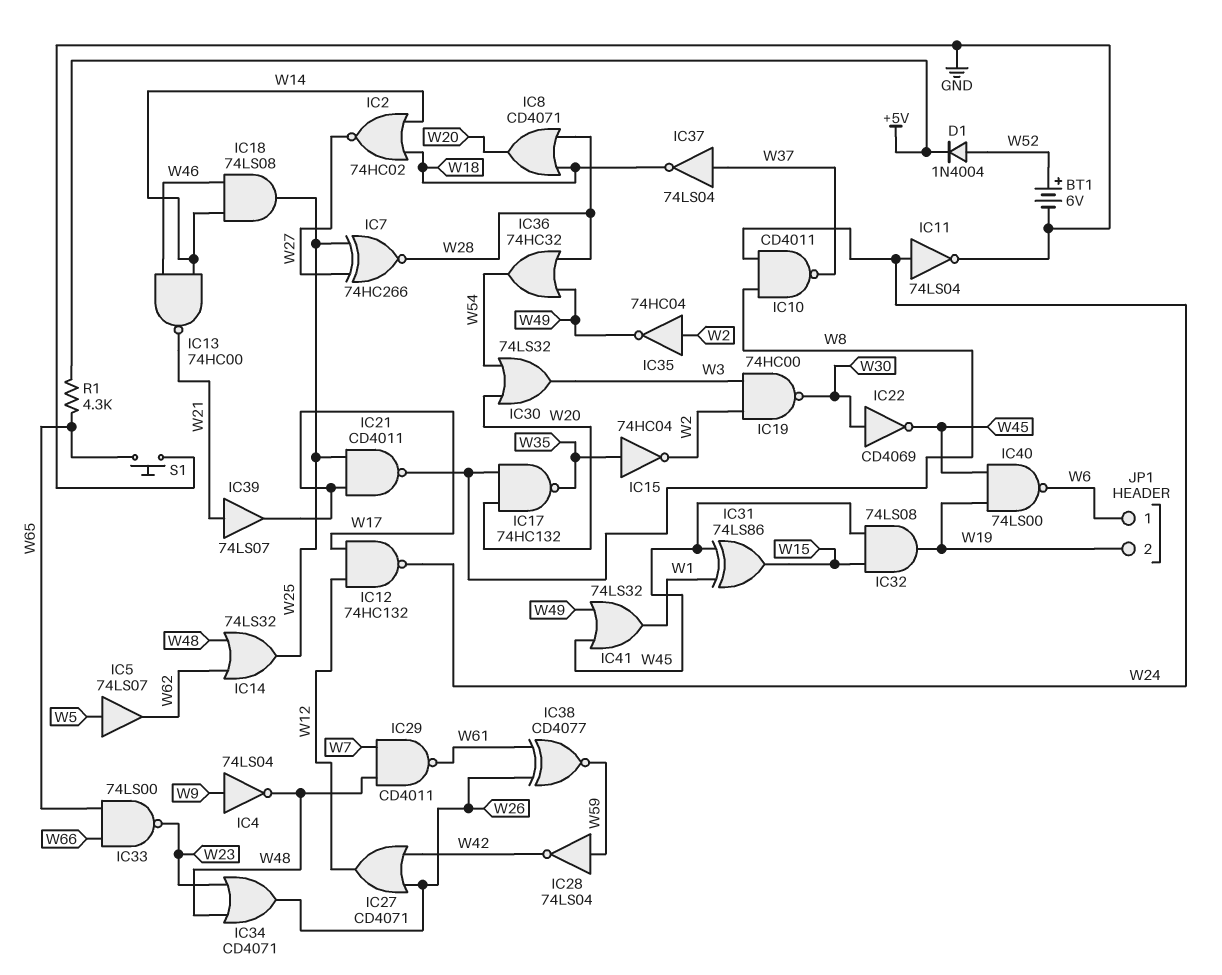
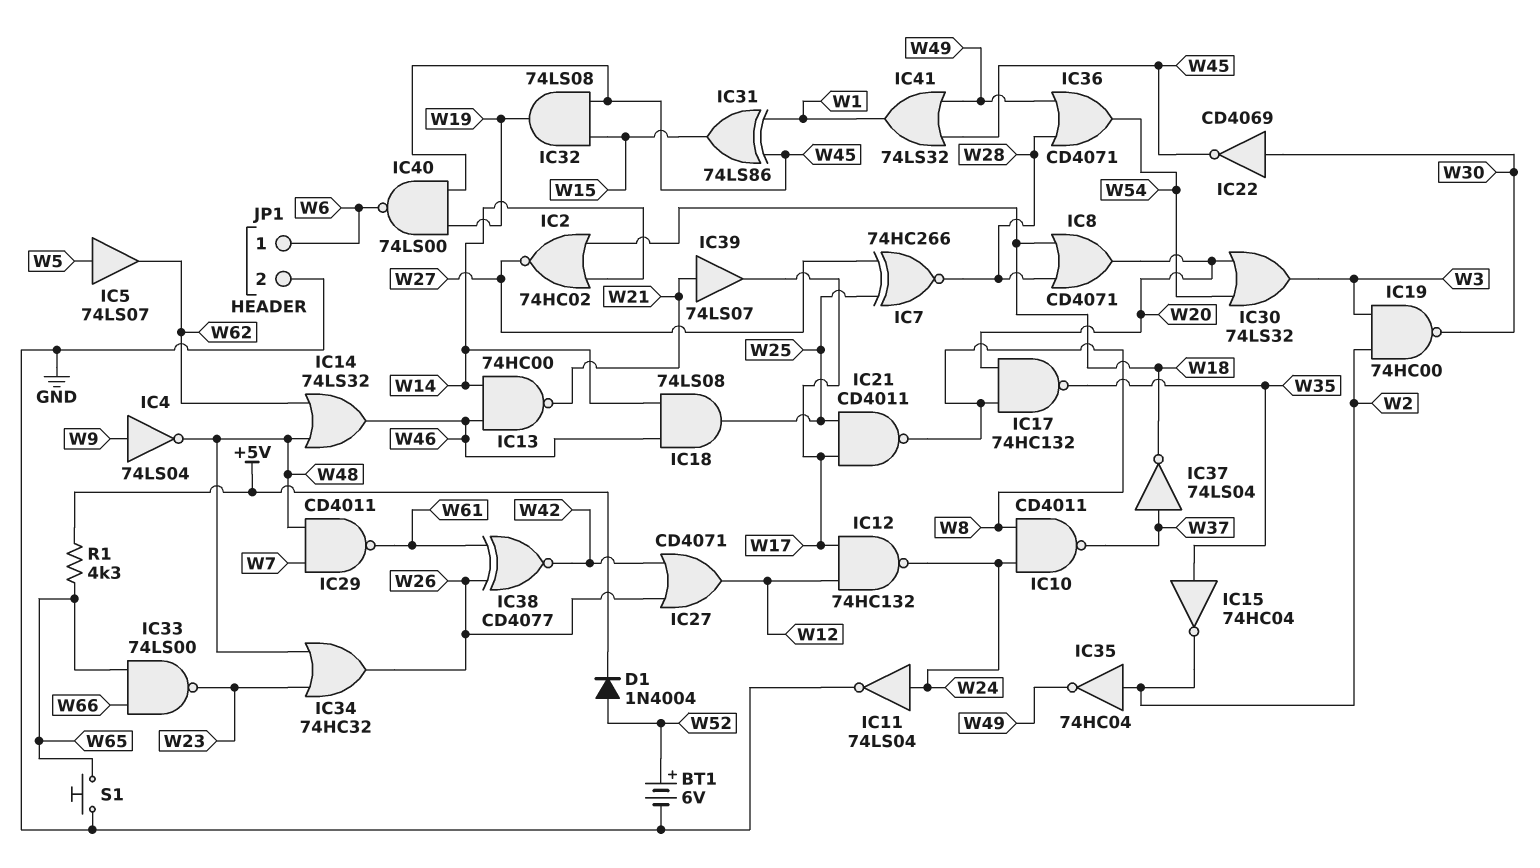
IC14: OR 74LS32 (in W48, in W62, out W25) -> OR 74LS32 (in W48, in W62, out W46)
IC28: NOT 74LS04 (in W59, out W42) -> none
IC34: OR CD4071 (in W23, in W48, out W26) -> OR 74HC32 (in W23, in W48, out W26)
IC36: OR 74HC32 (in W28, in W49, out W54) -> OR CD4071 (in W28, in W49, out W54)
IC38: XNOR CD4077 (in W26, in W61, out W59) -> XNOR CD4077 (in W26, in W61, out W42)
JP1 pin 2: W19 -> GND

